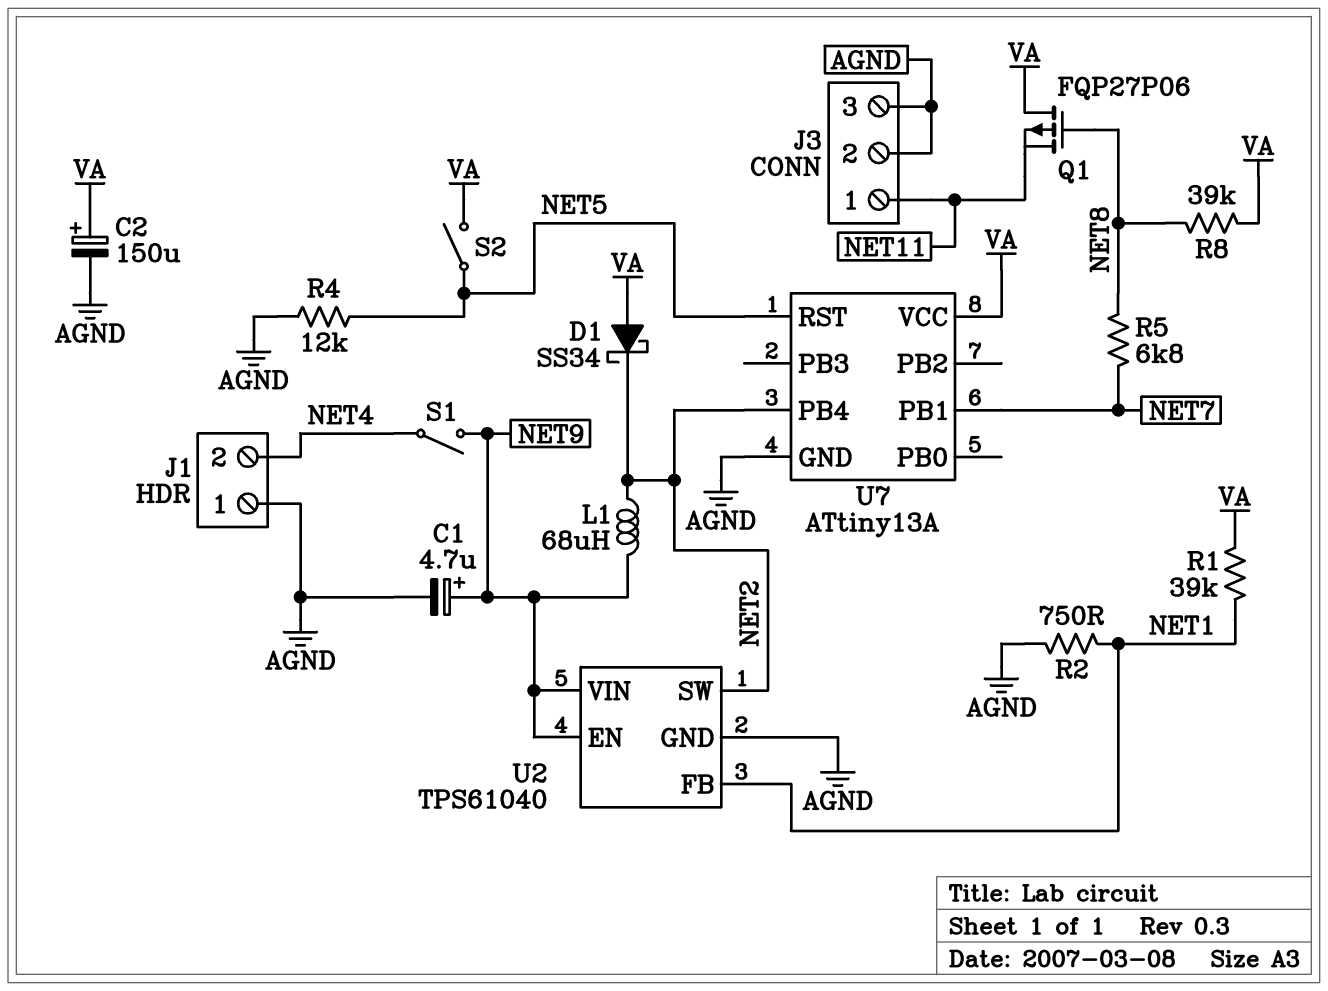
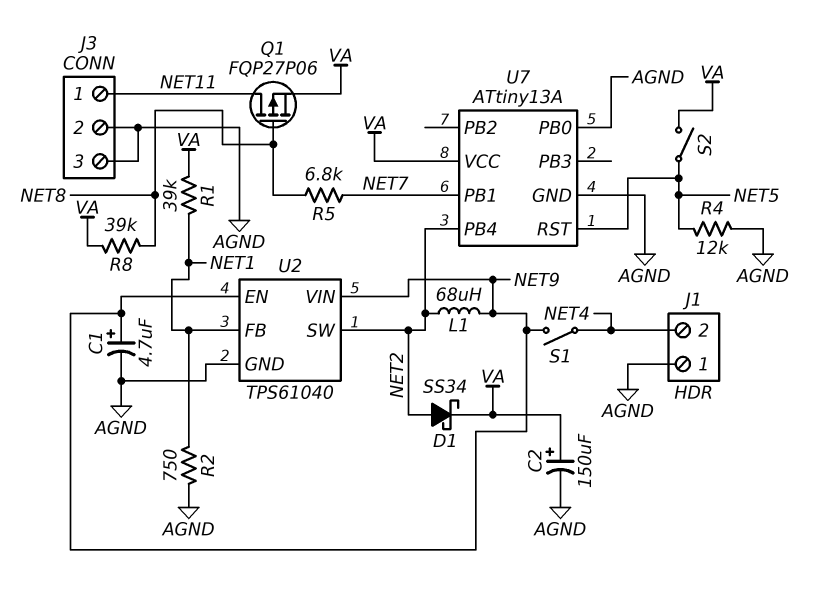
D1: schottky SS34 (A VA, K NET2) -> schottky SS34 (A NET2, K VA)
Q1: PMOS FQP27P06 (G NET8, D VA, S NET11) -> PMOS FQP27P06 (G NET8, D NET11, S VA)
U7 pin PB0: none -> AGND

